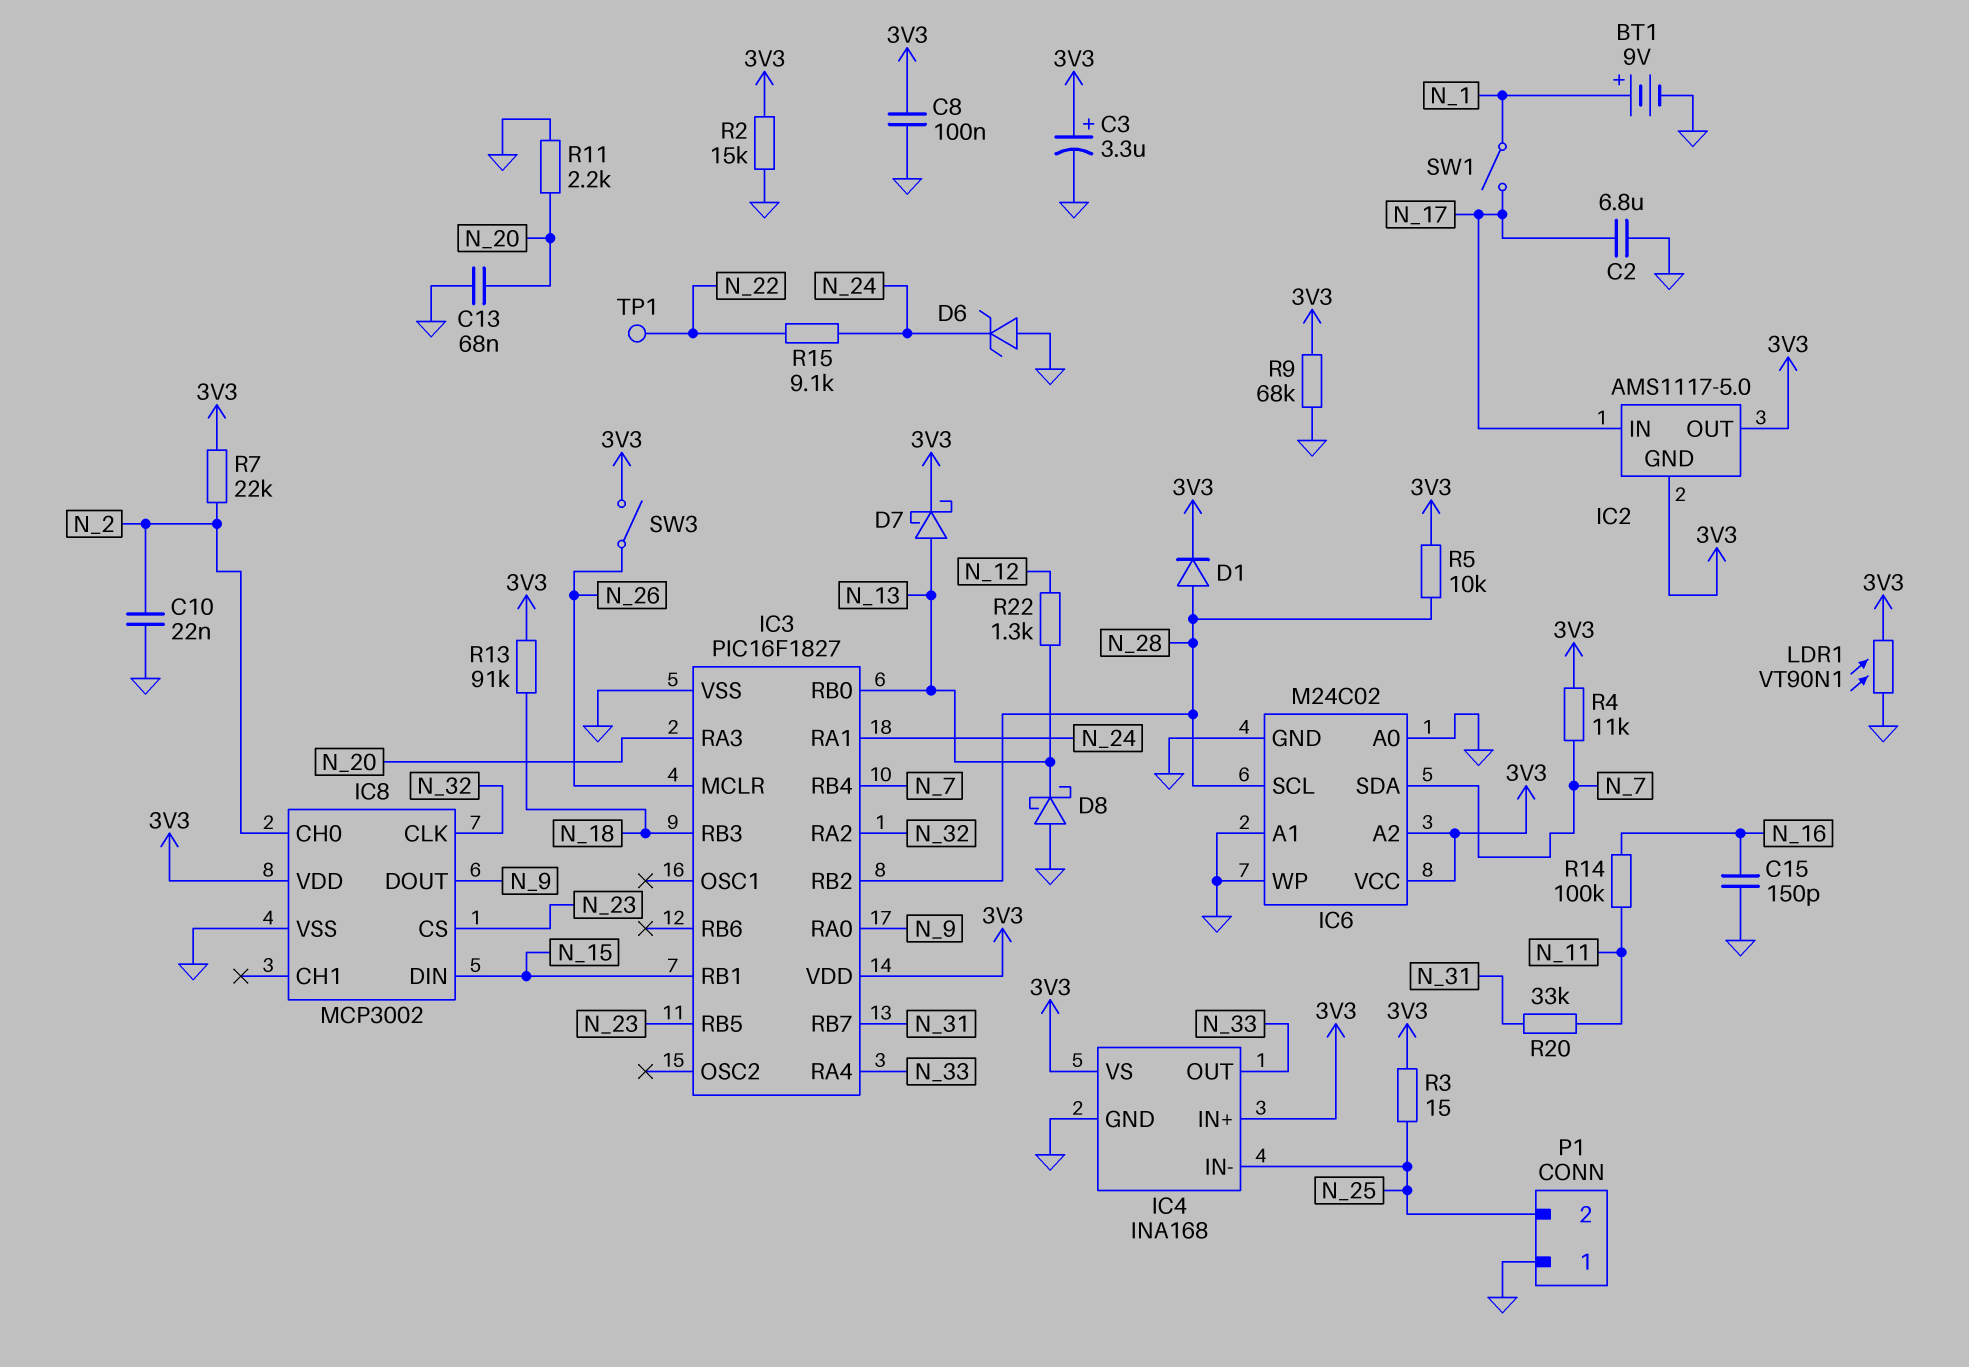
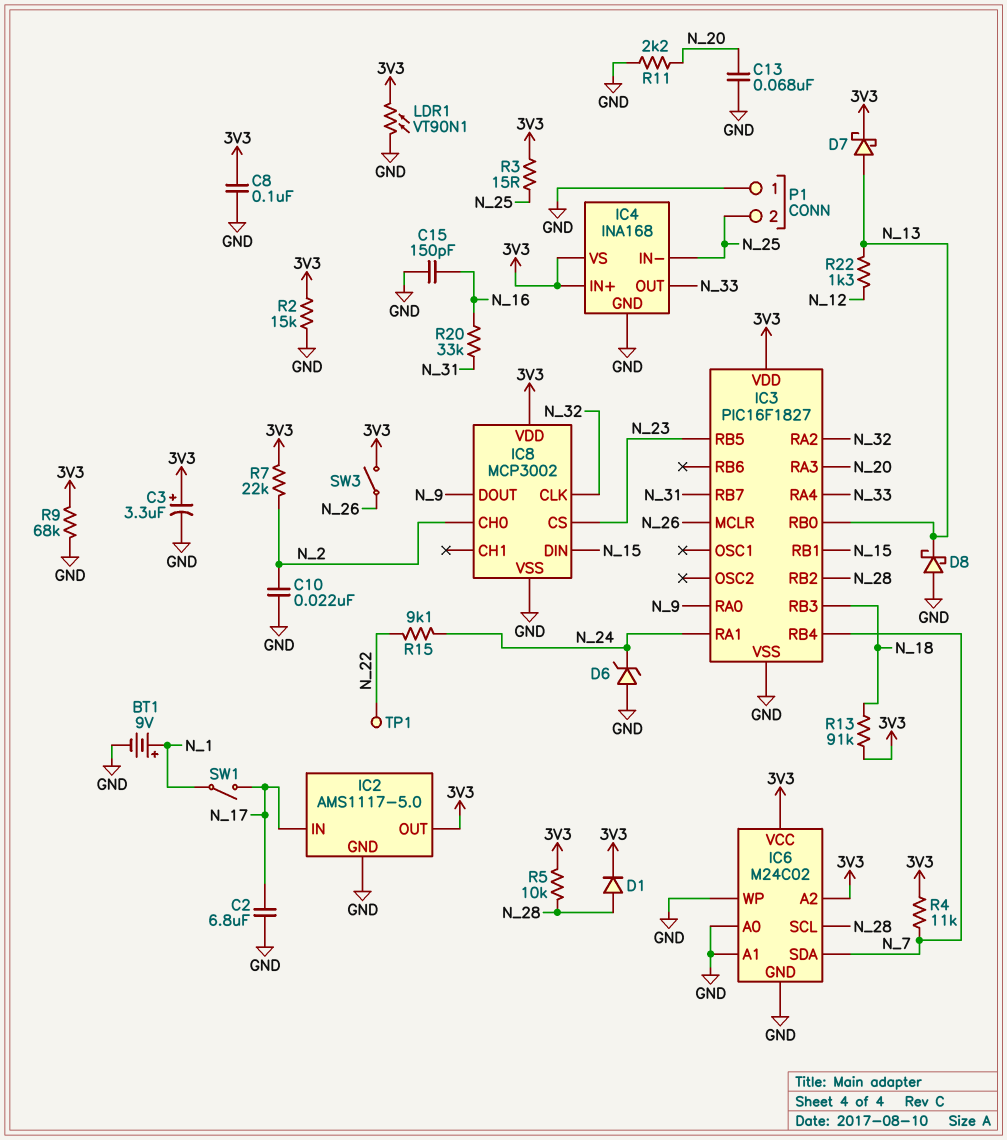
IC2 pin GND: 3V3 -> GND
R14: 100k (N_11, N_16) -> none
R20: 33k (N_11, N_31) -> 33k (N_16, N_31)

